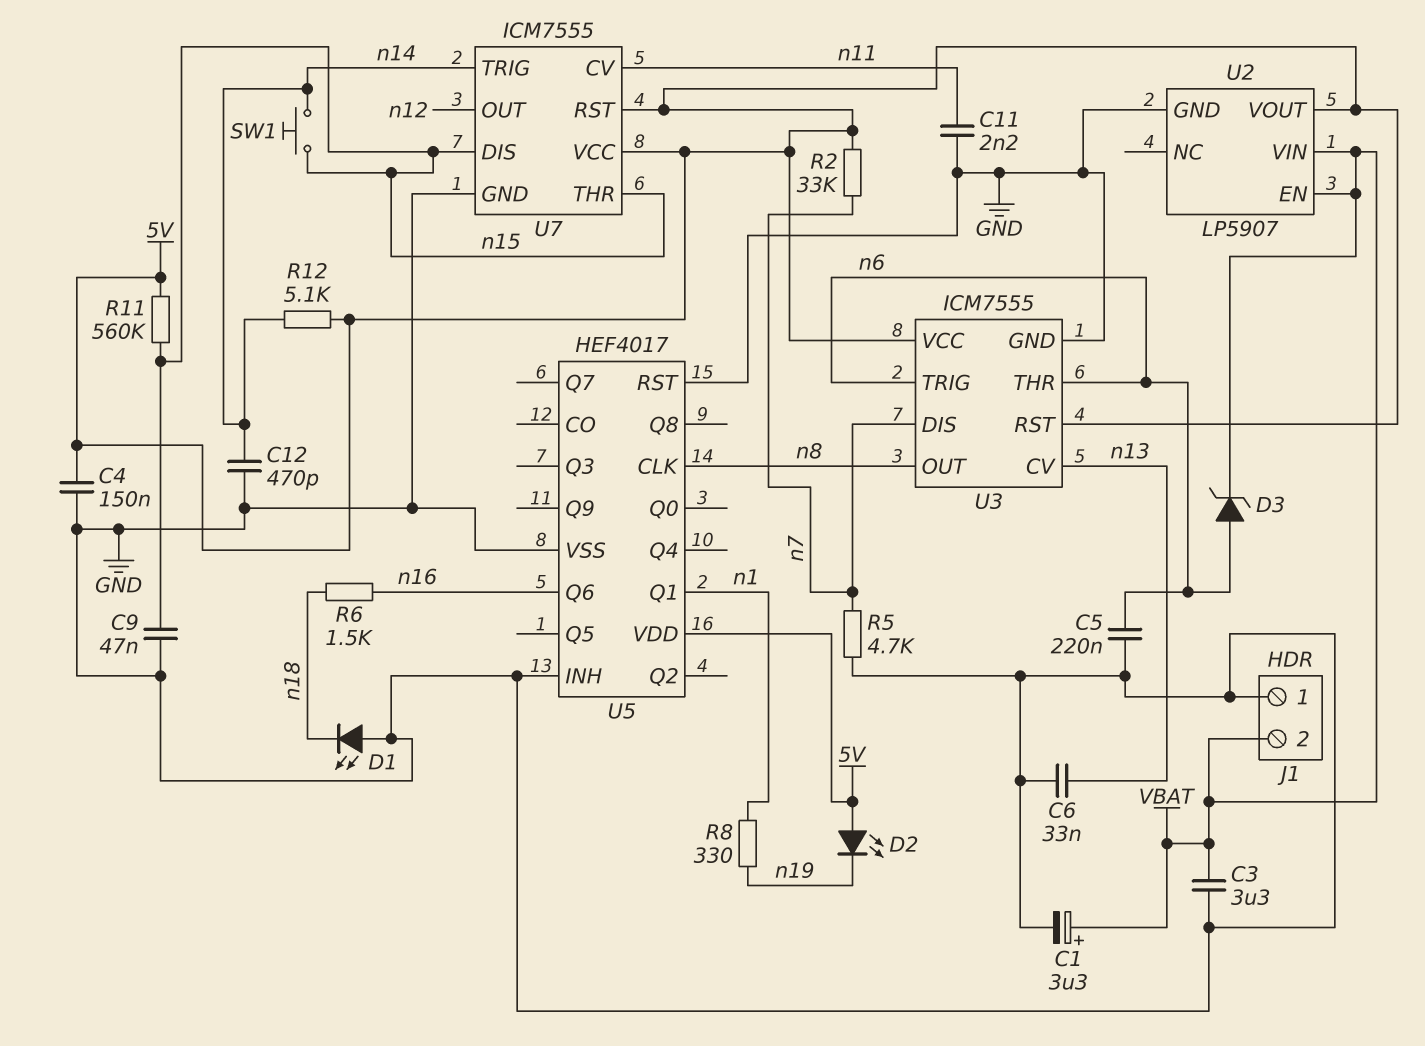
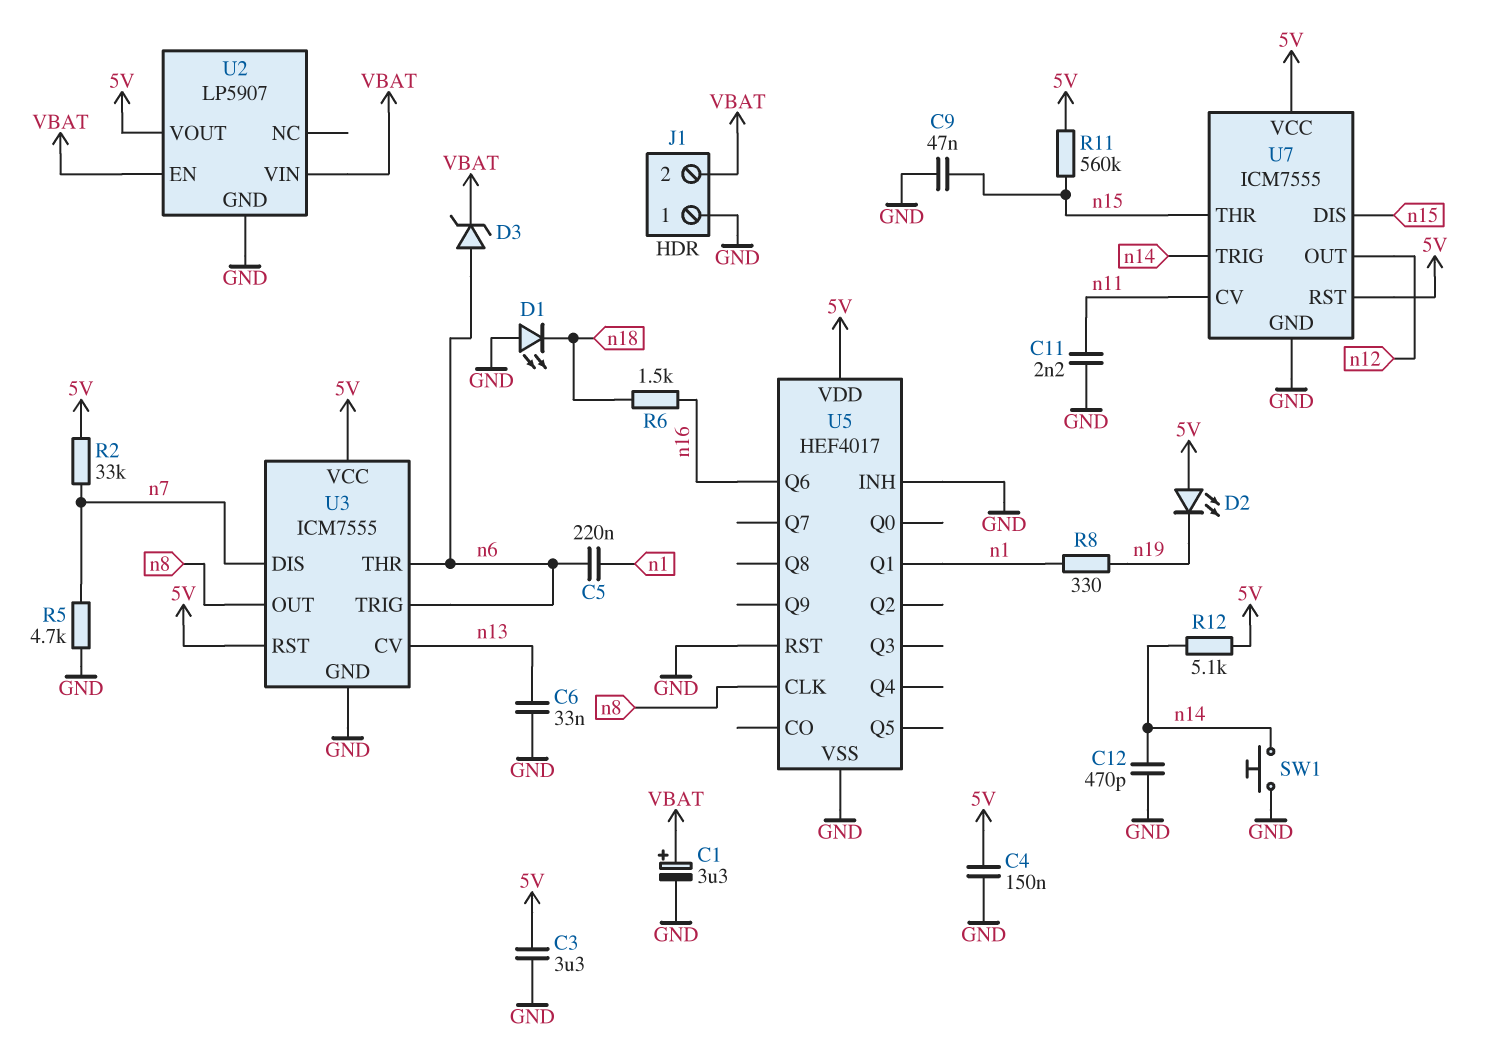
C3: 3.3uF (GND, VBAT) -> 3.3uF (5V, GND)
C5: 220nF (GND, n6) -> 220nF (n1, n6)
SW1: button (n14, n15) -> button (GND, n14)

